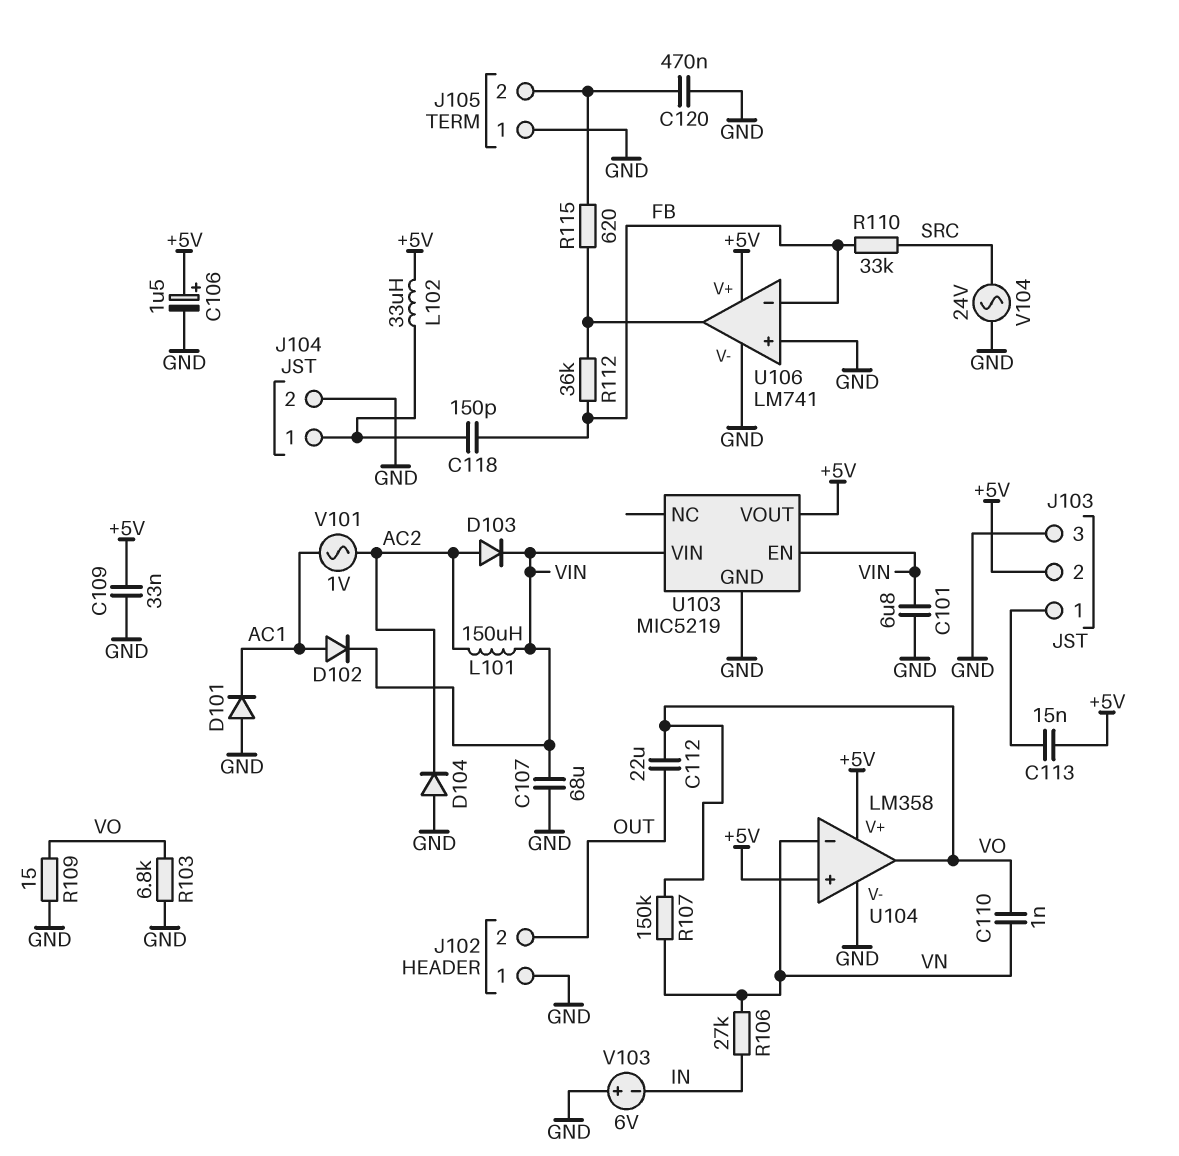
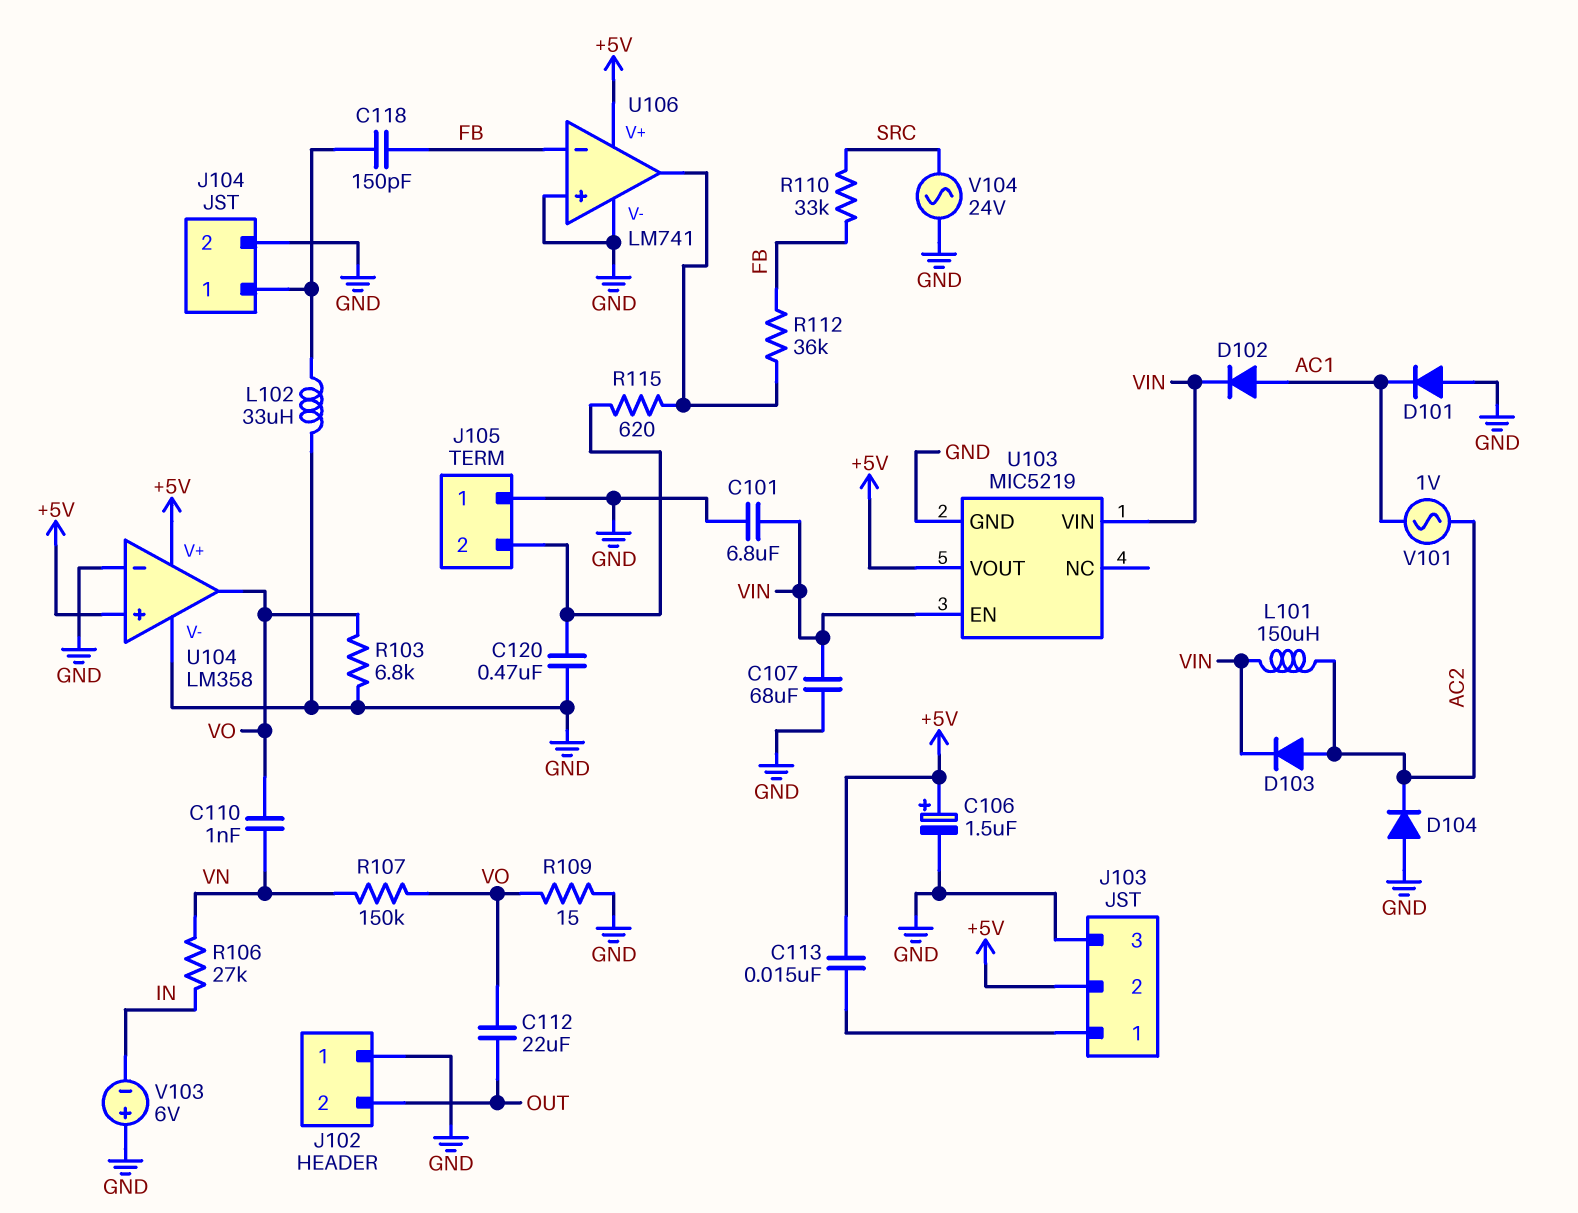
C109: 33nF (+5V, GND) -> none
L102: 33uH (+5V, J104/1) -> 33uH (GND, J104/1)
U104 pin in-: VN -> GND

